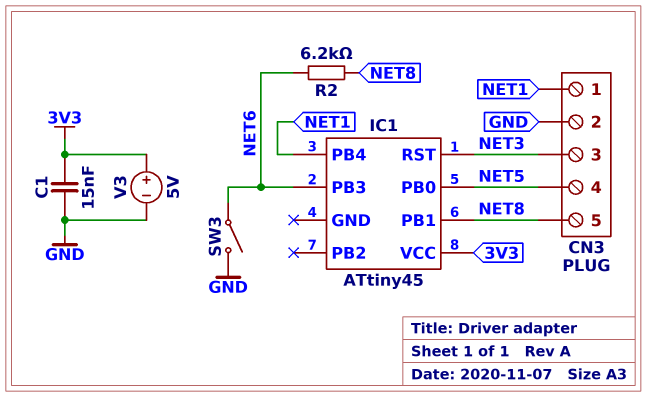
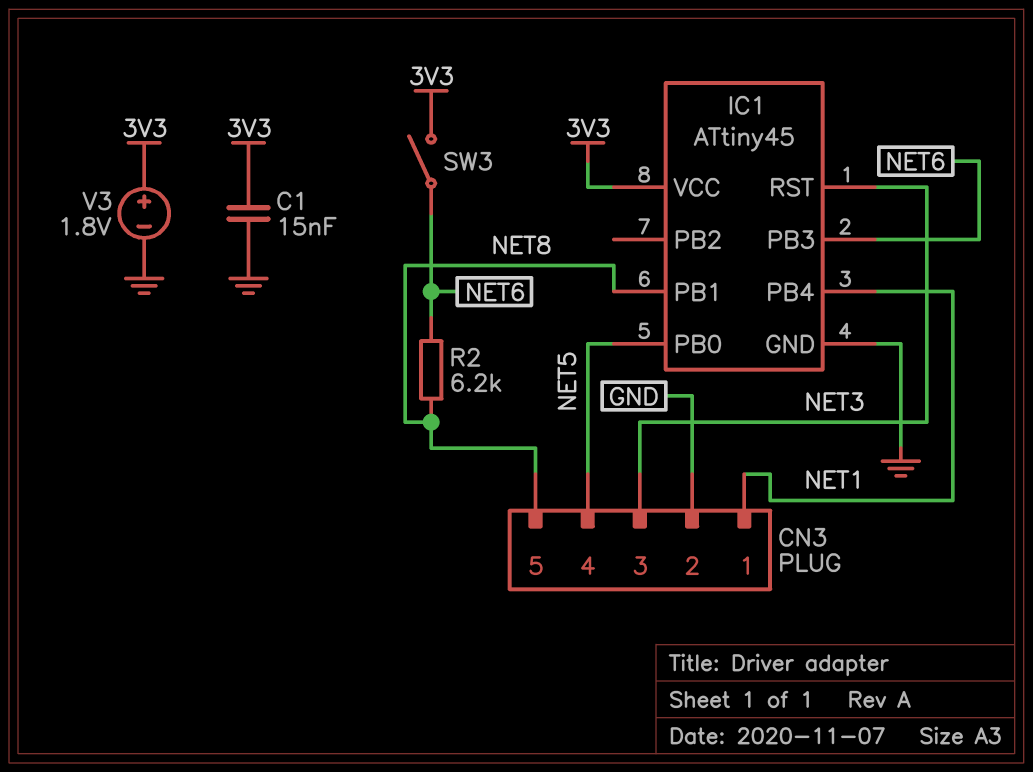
IC1 pin GND: none -> GND
SW3: switch (GND, NET6) -> switch (3V3, NET6)
V3: 5V (plus 3V3, minus GND) -> 1.8V (plus 3V3, minus GND)

